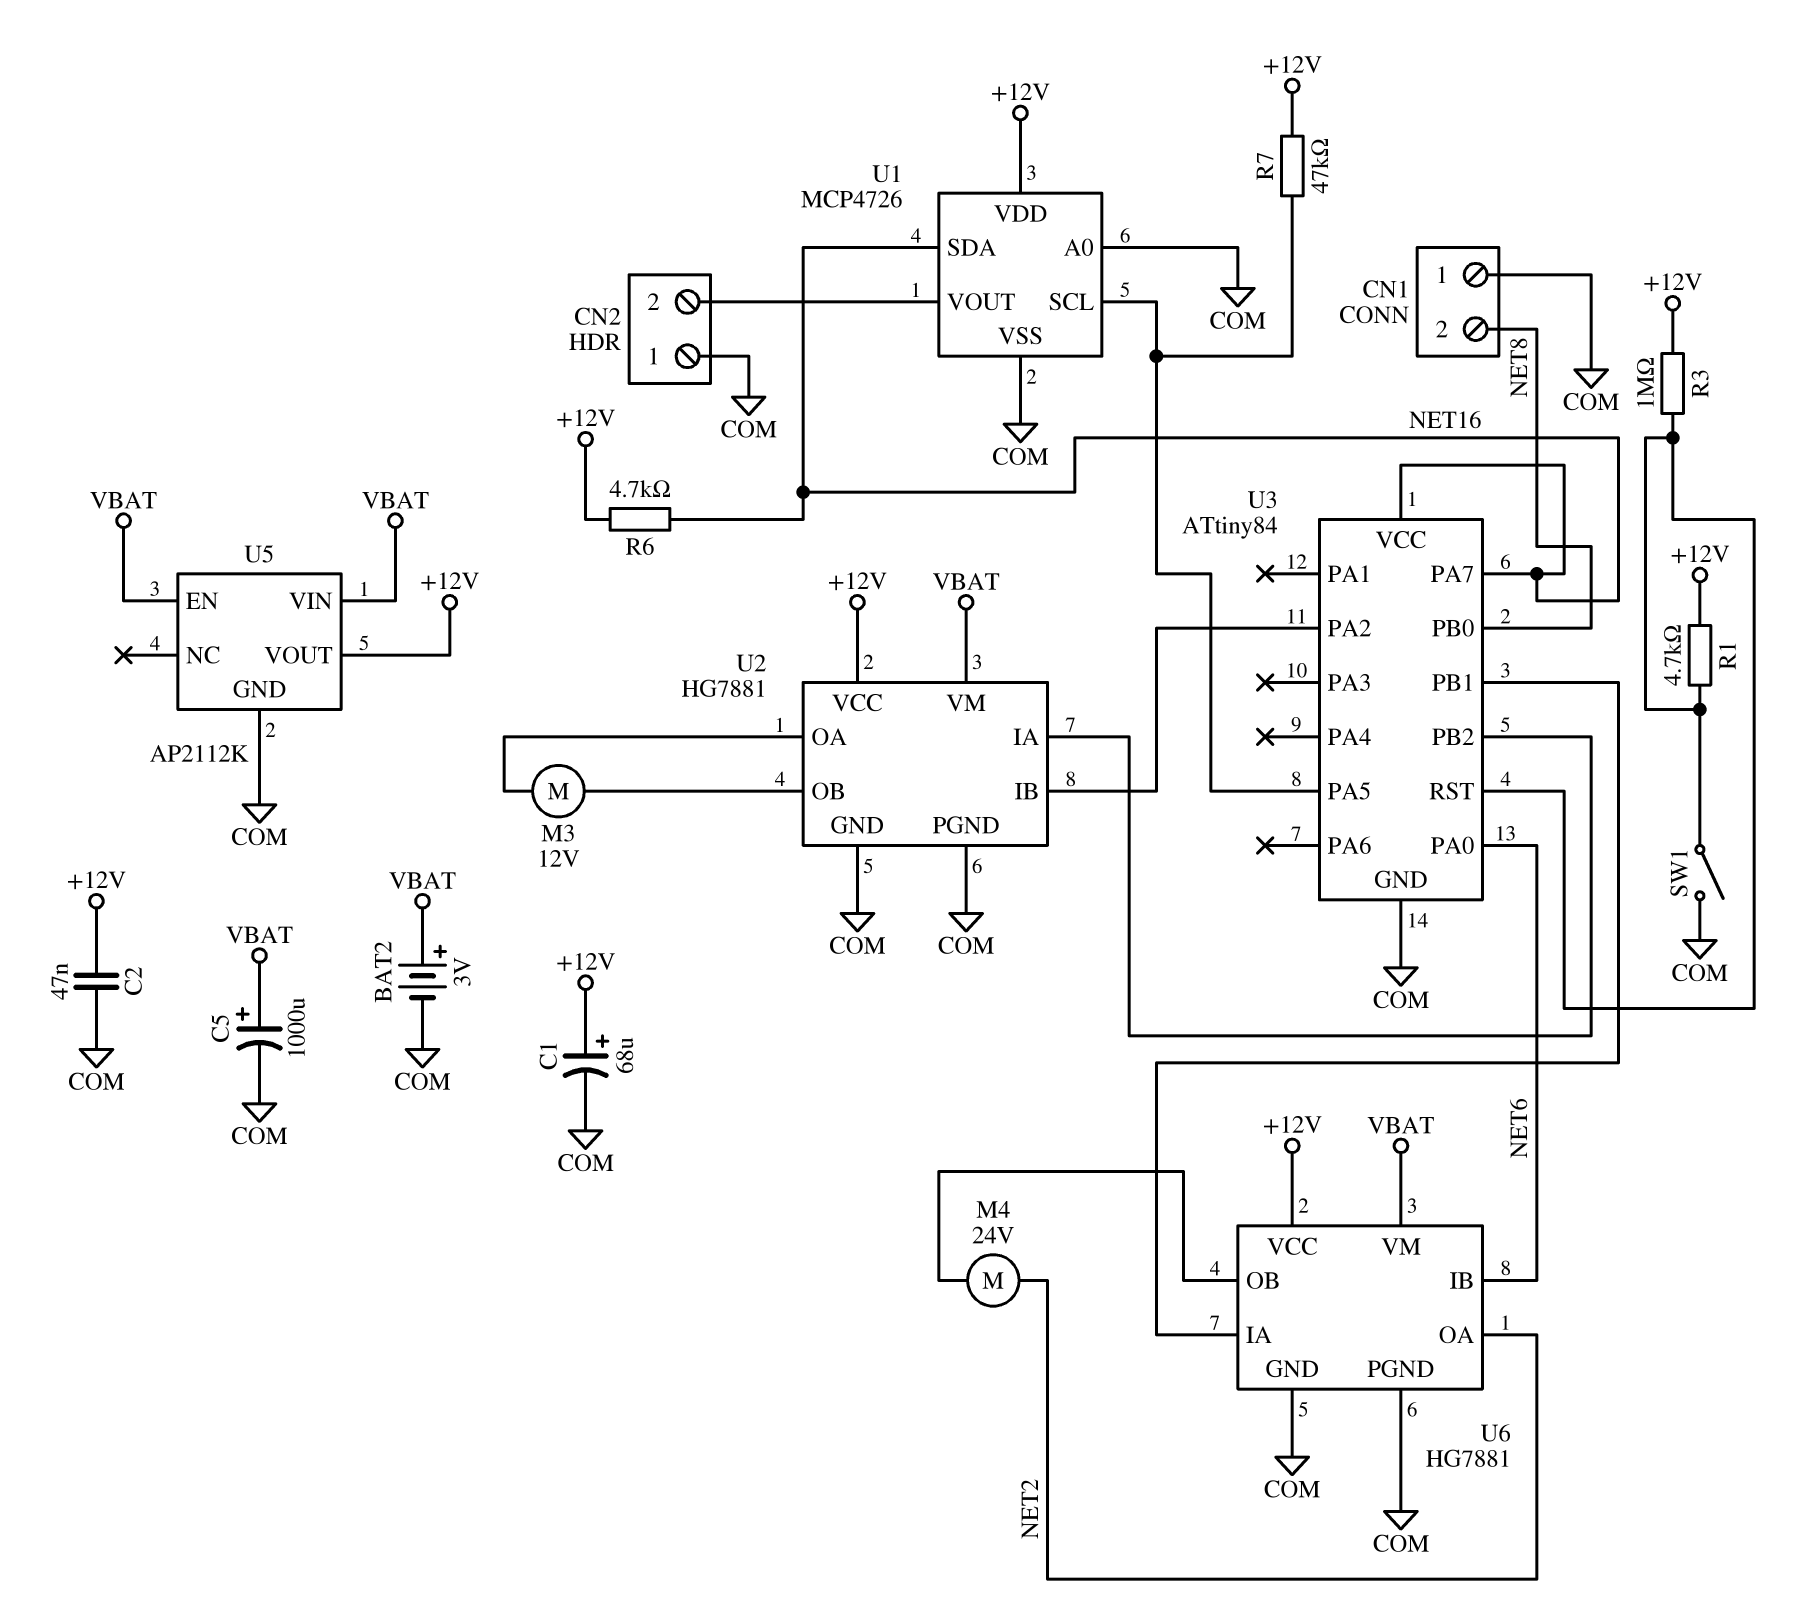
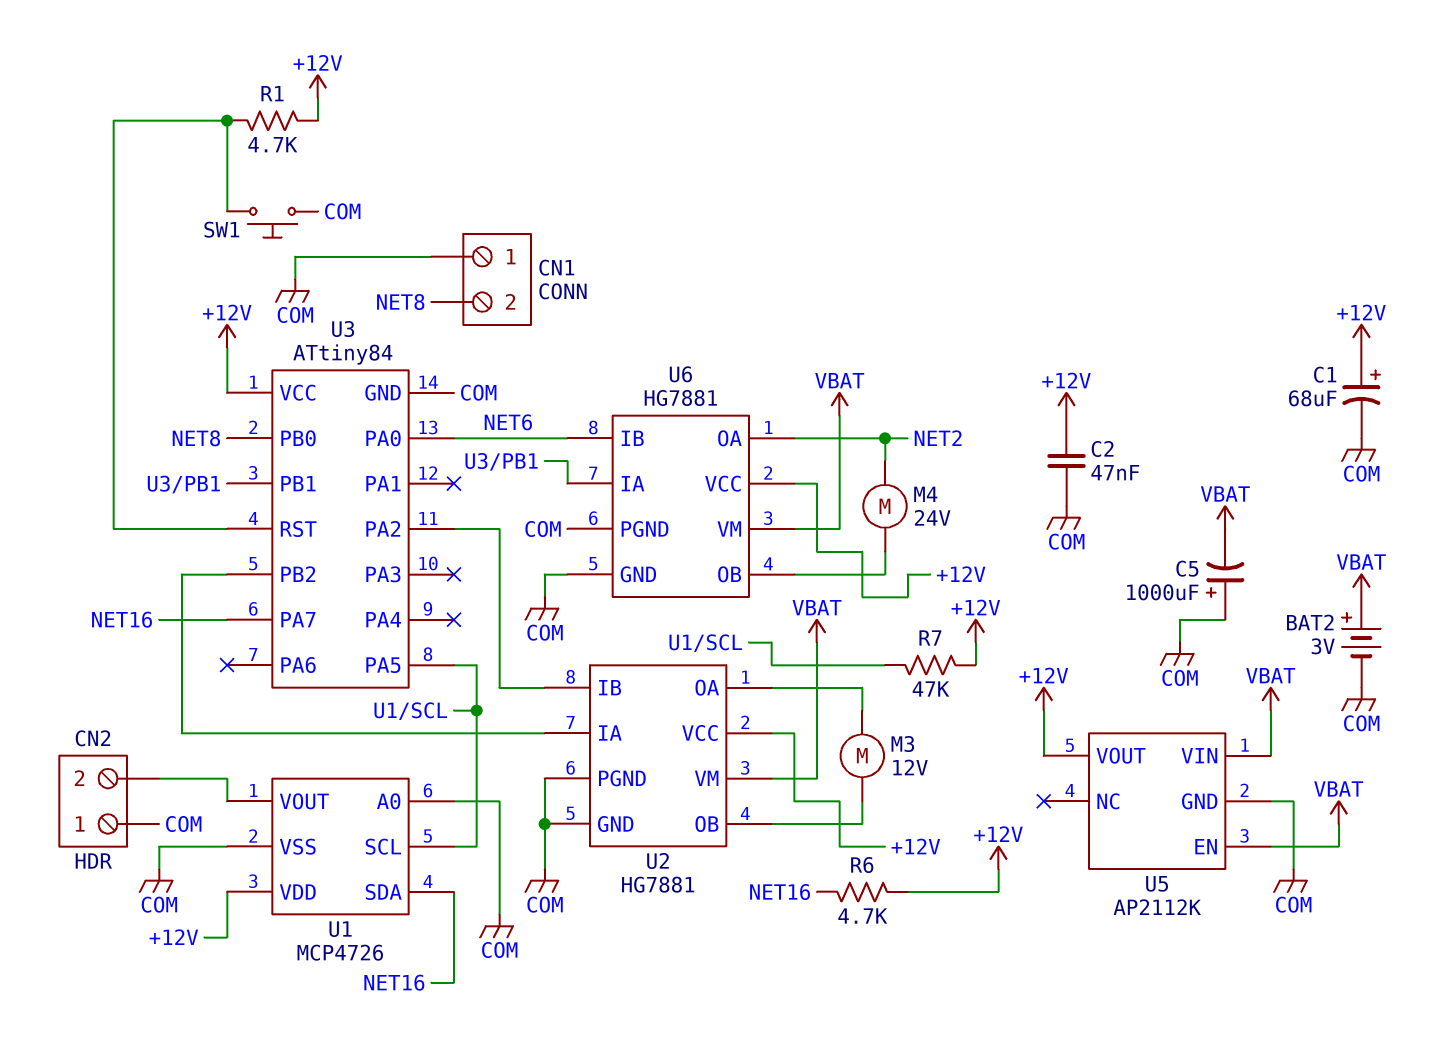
C5: 1000uF (plus VBAT, minus COM) -> 1000uF (plus COM, minus VBAT)
R3: 1M (+12V, U3/RST) -> none
SW1: switch (COM, U3/RST) -> button (COM, U3/RST)
U3 pin VCC: NET16 -> +12V

